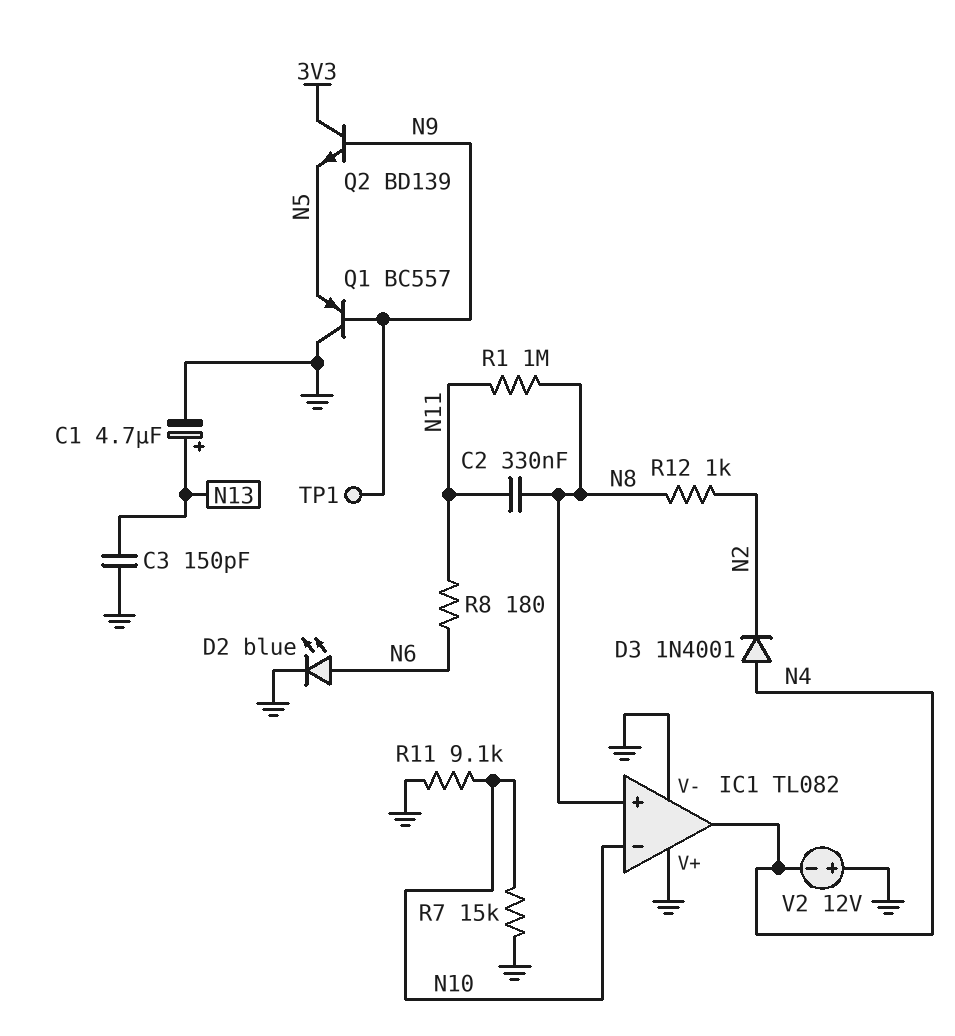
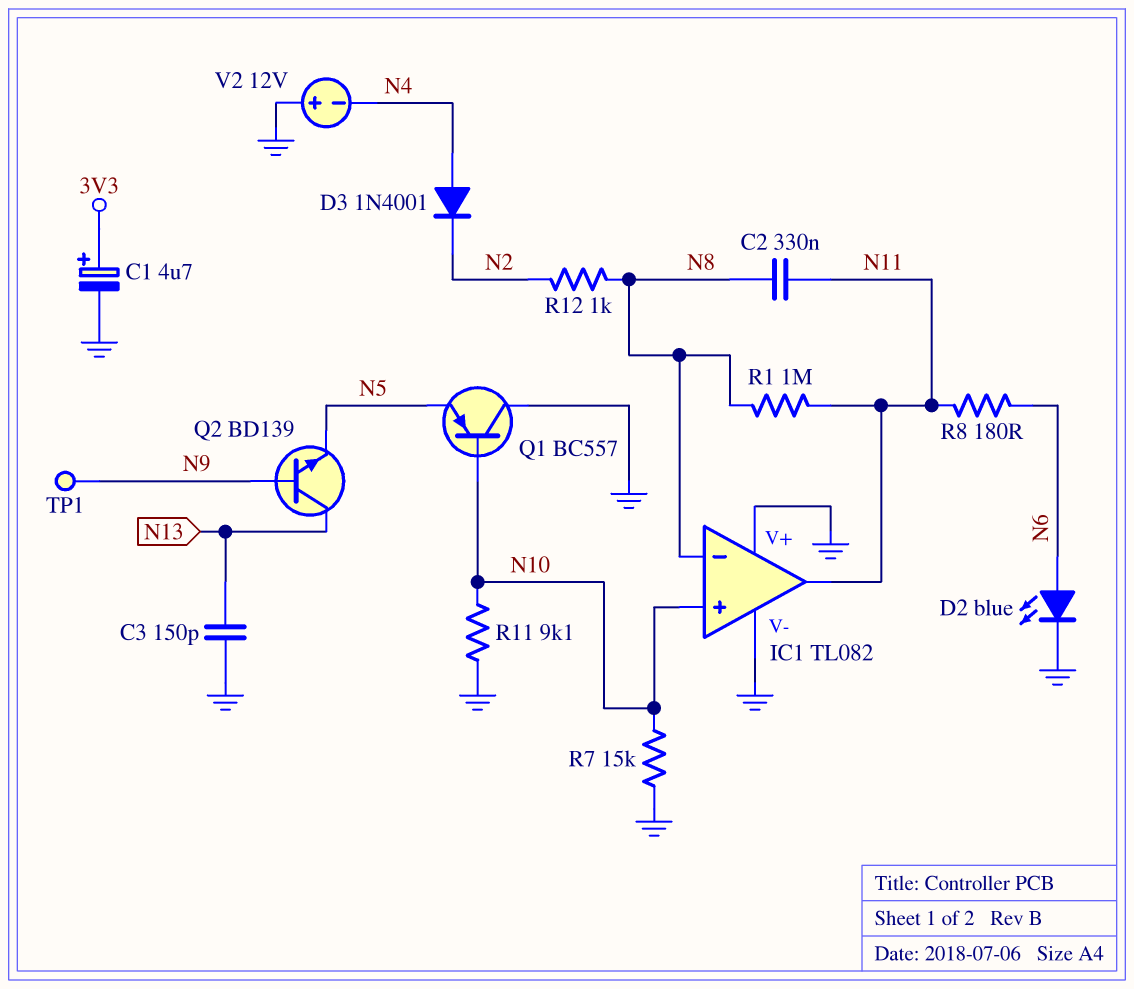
C1: 4.7uF (plus N13, minus GND) -> 4.7uF (plus 3V3, minus GND)
IC1 pin in+: N8 -> N10
IC1 pin in-: N10 -> N8
IC1 pin out: N4 -> N11
Q1: PNP BC557 (B N9, C GND, E N5) -> PNP BC557 (B N10, C GND, E N5)
Q2: NPN BD139 (B N9, C 3V3, E N5) -> NPN BD139 (B N9, C N13, E N5)

